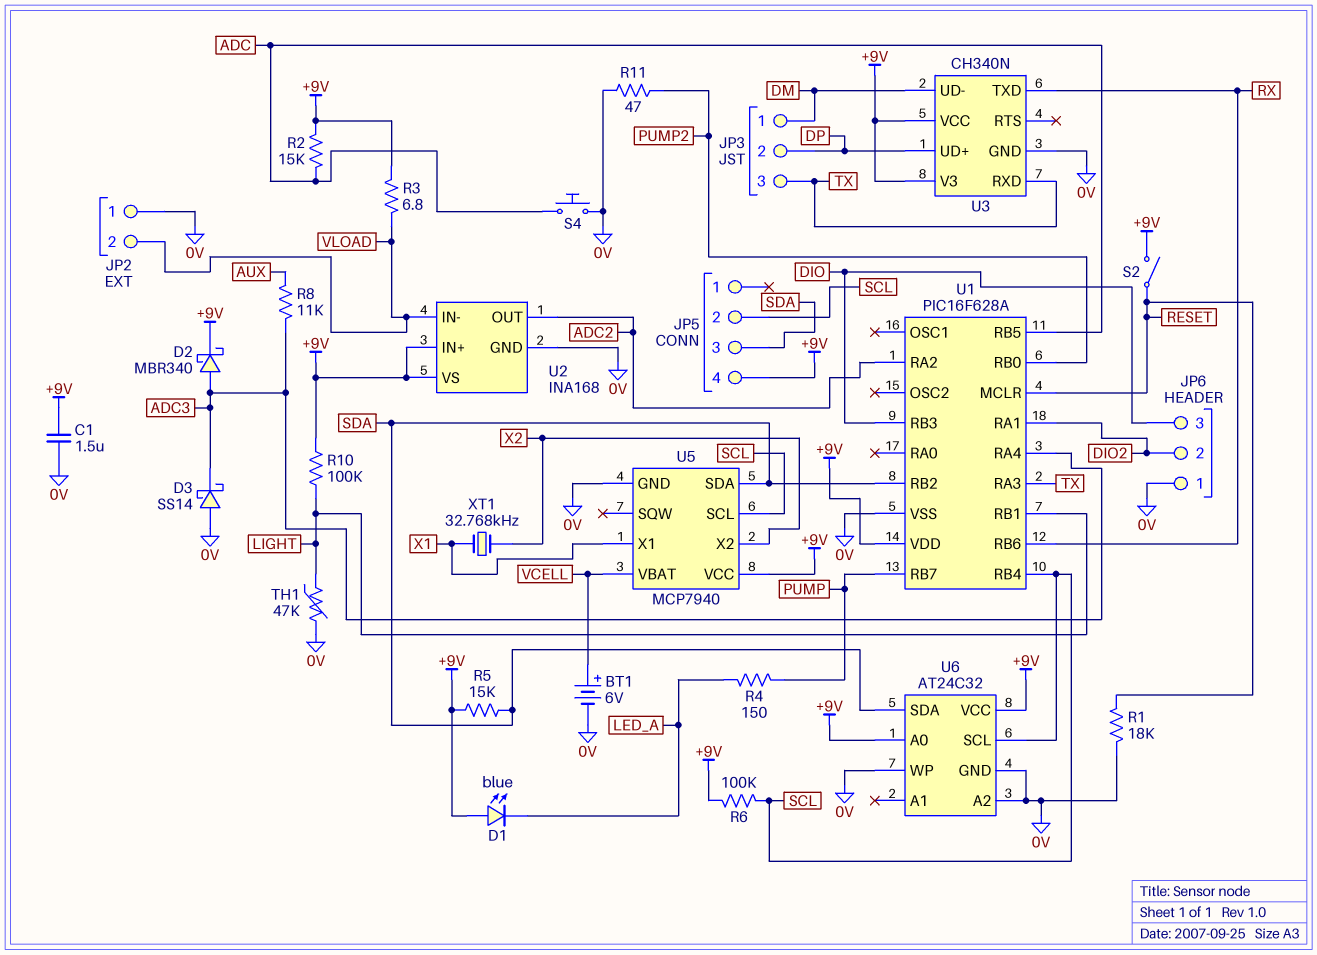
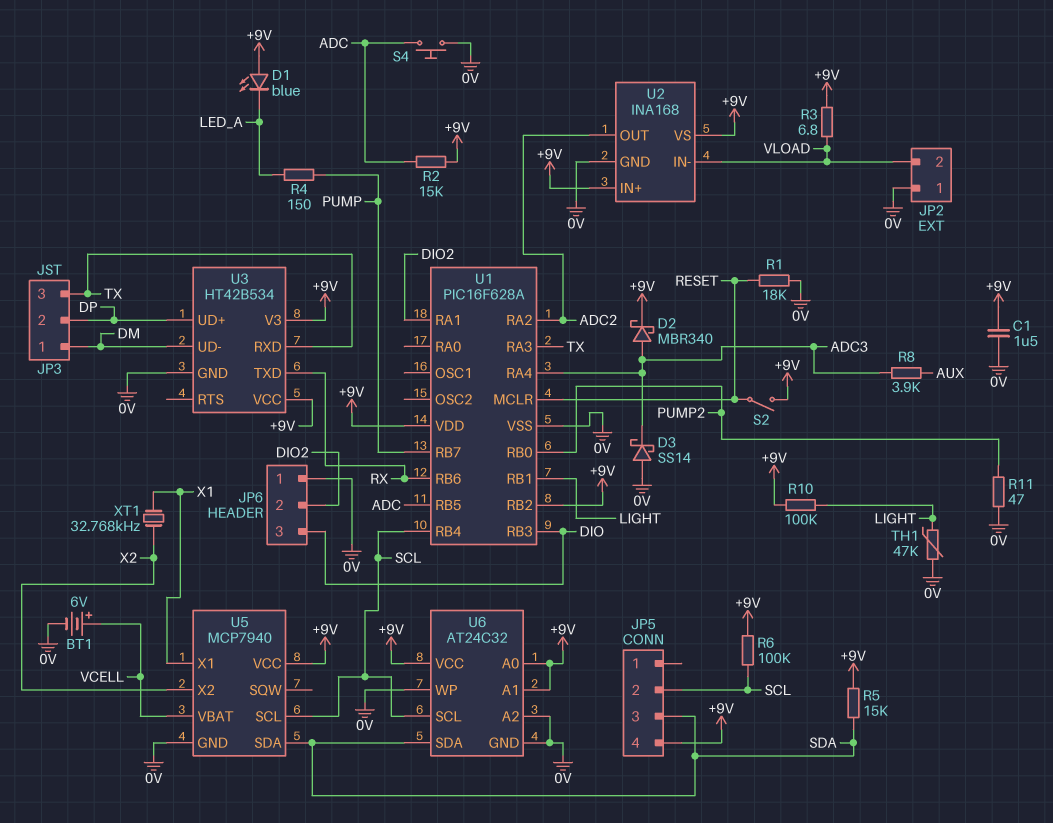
R8: 11k (ADC3, AUX) -> 3.9k (ADC3, AUX)
U1 pin RB2: SDA -> +9V
U3: CH340N -> HT42B534
U6 pin A1: none -> +9V

